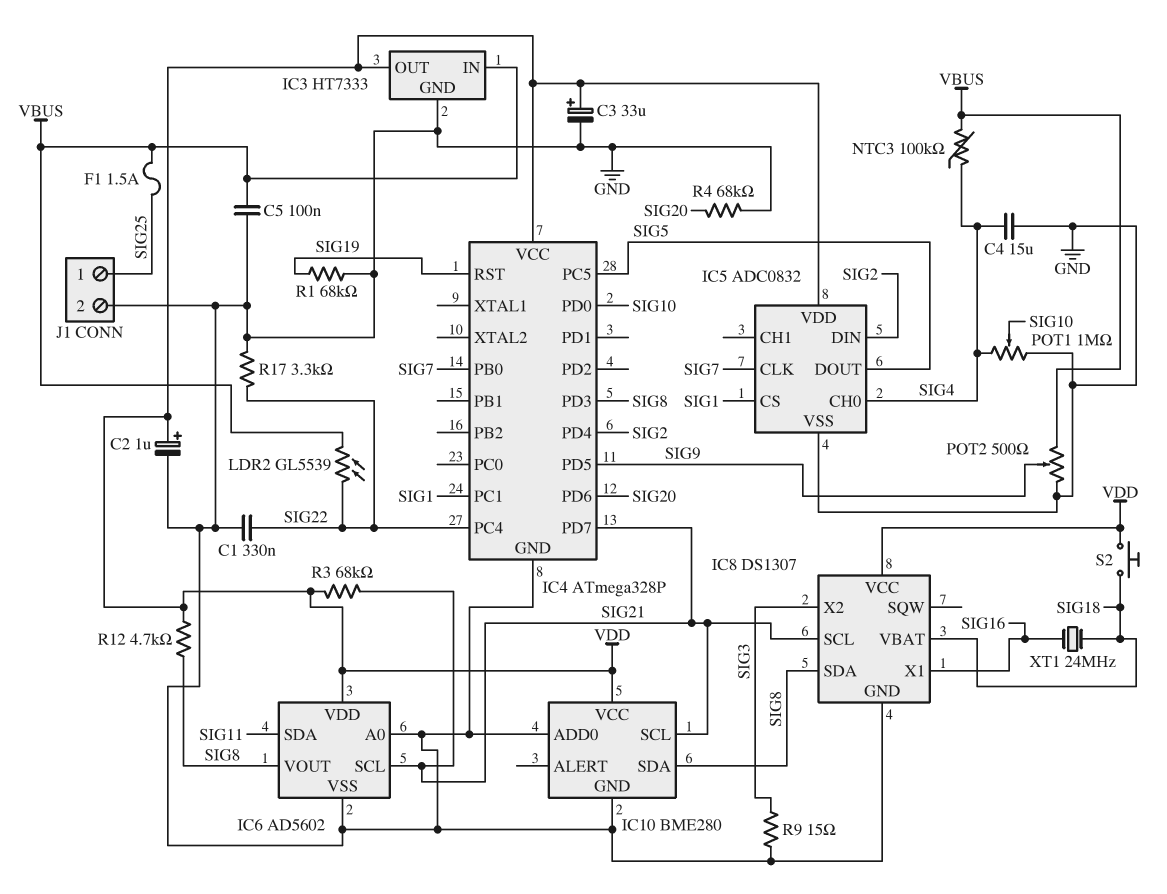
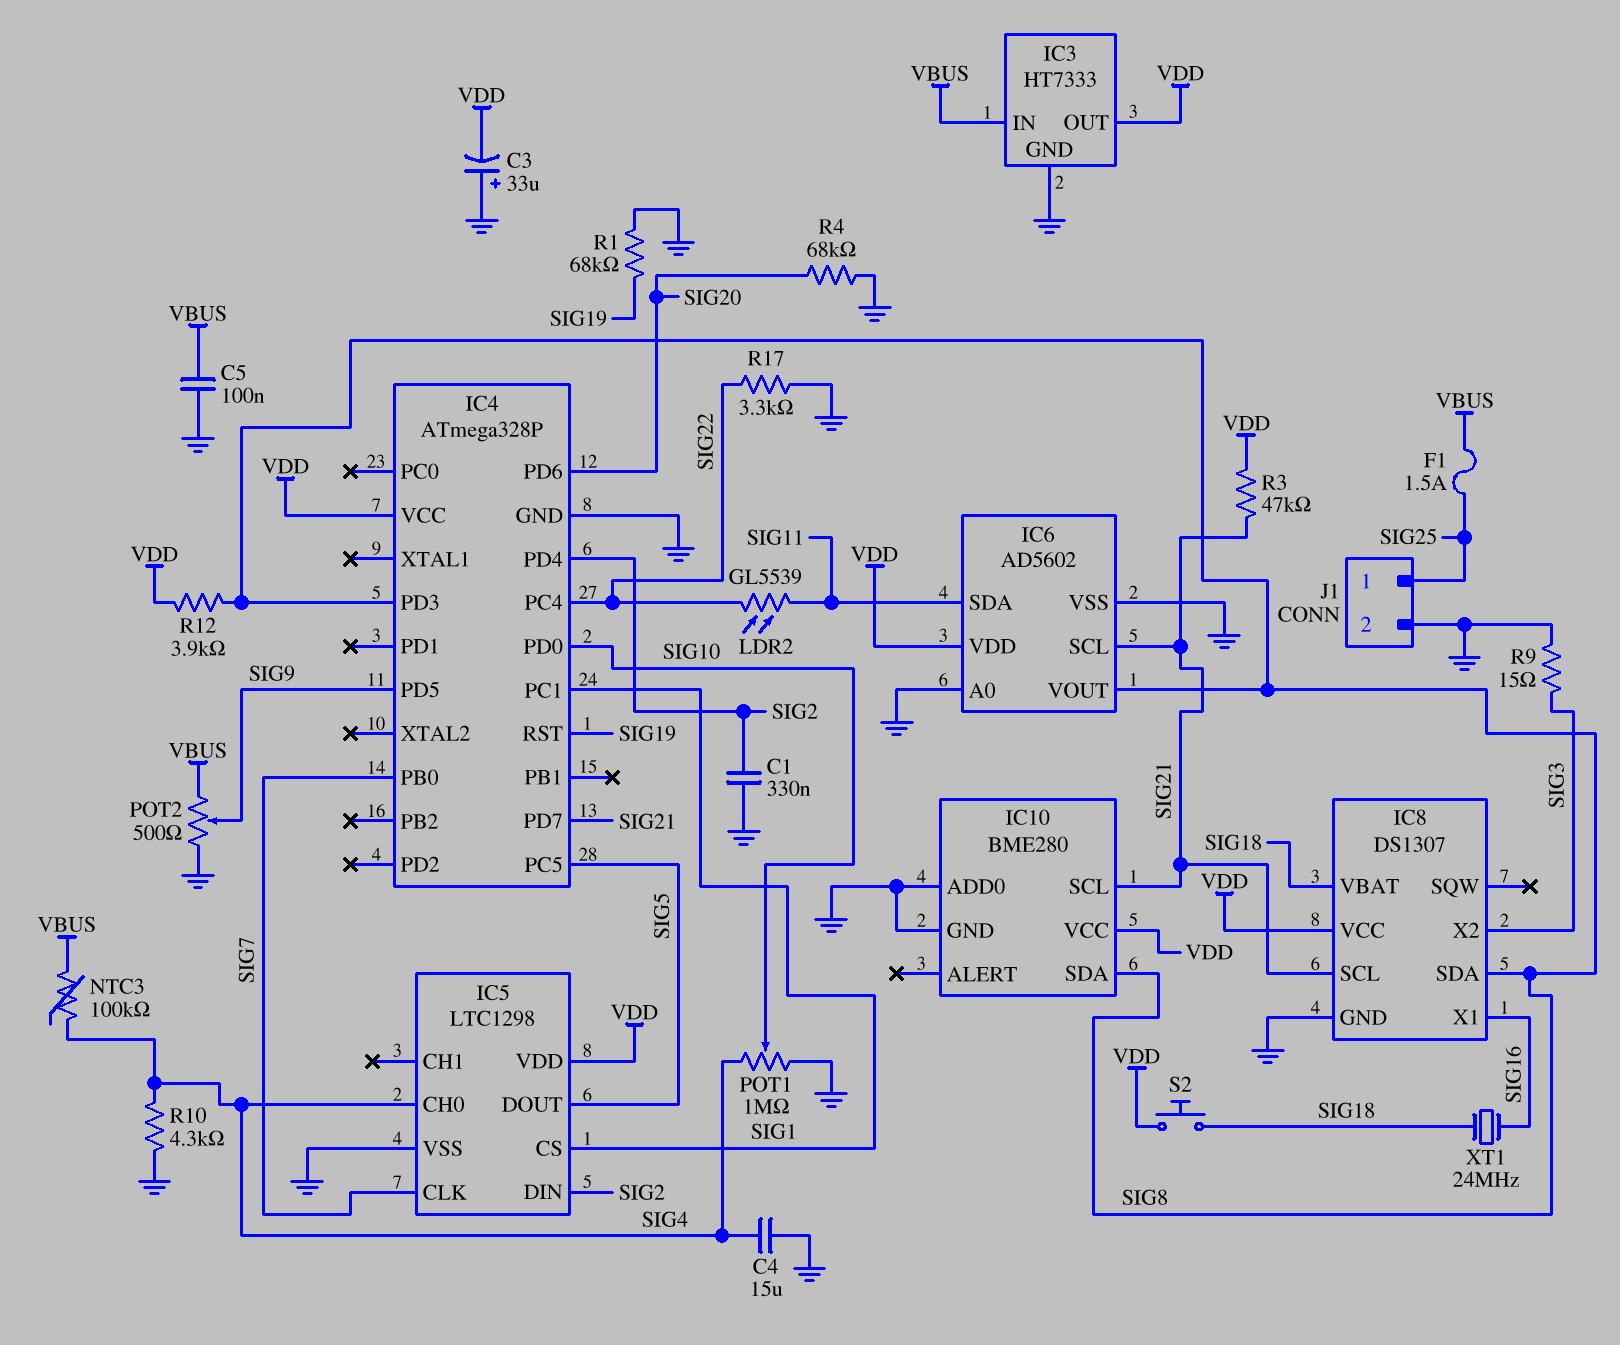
C1: 330nF (GND, SIG22) -> 330nF (GND, SIG2)
C2: 1uF (plus VDD, minus GND) -> none
C3: 33uF (plus VDD, minus GND) -> 33uF (plus GND, minus VDD)
IC5: ADC0832 -> LTC1298
LDR2: GL5539 (SIG22, VBUS) -> GL5539 (SIG11, SIG22)
R3: 68k (SIG21, VDD) -> 47k (SIG21, VDD)
R10: none -> 4.3k (GND, SIG4)
R12: 4.7k (SIG8, VDD) -> 3.9k (SIG8, VDD)

